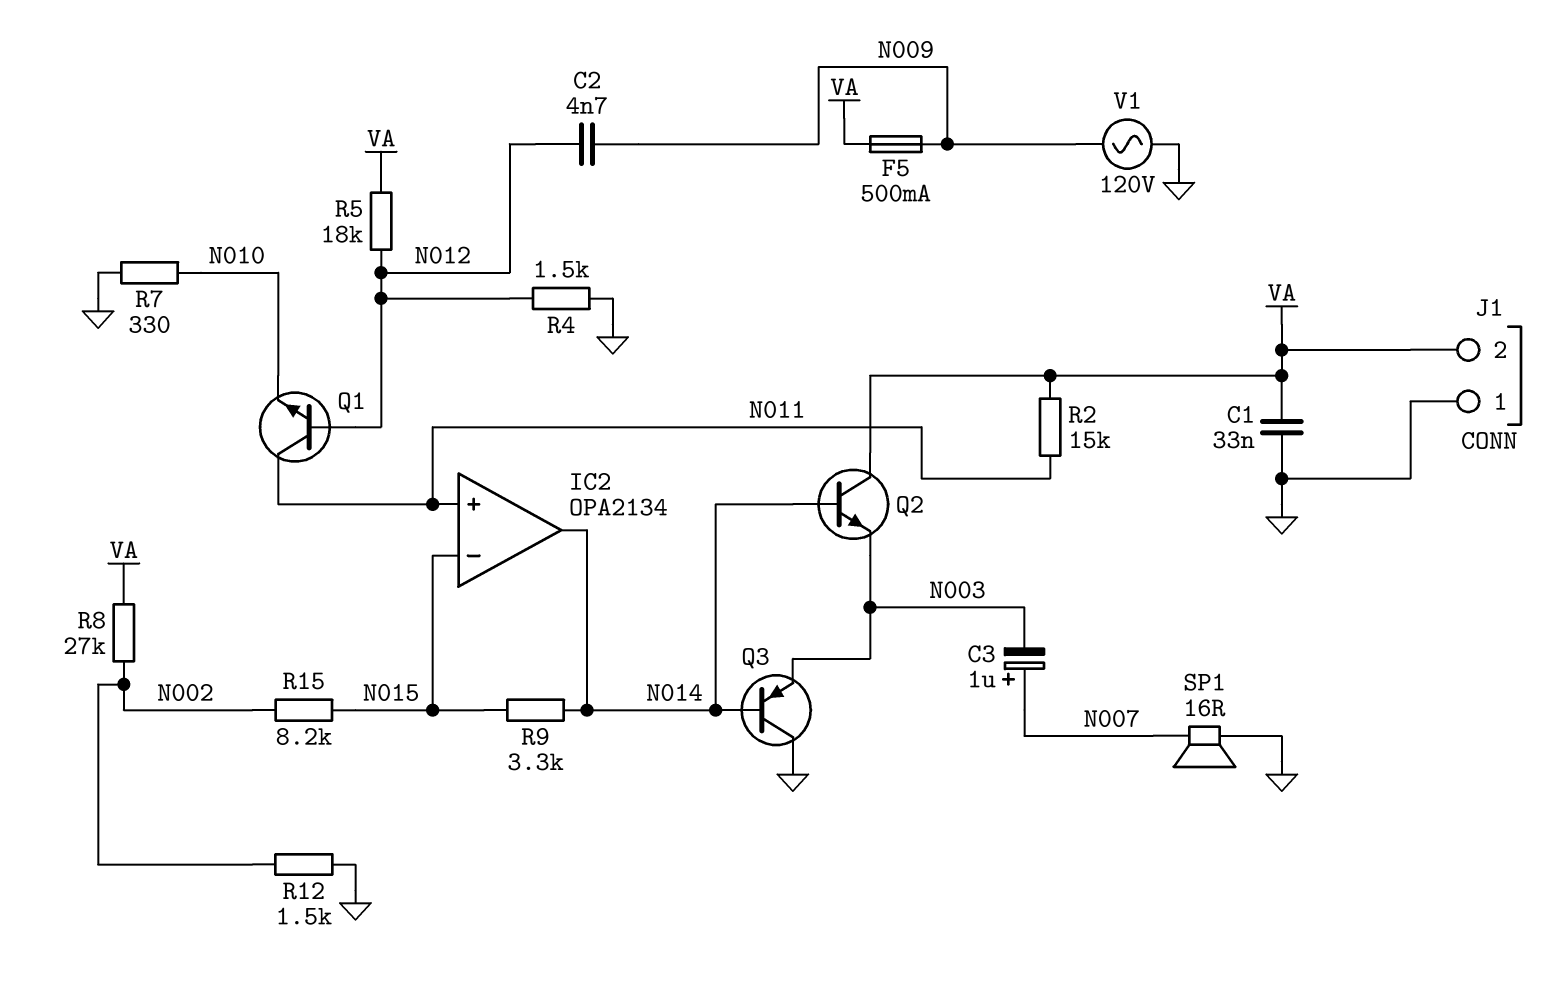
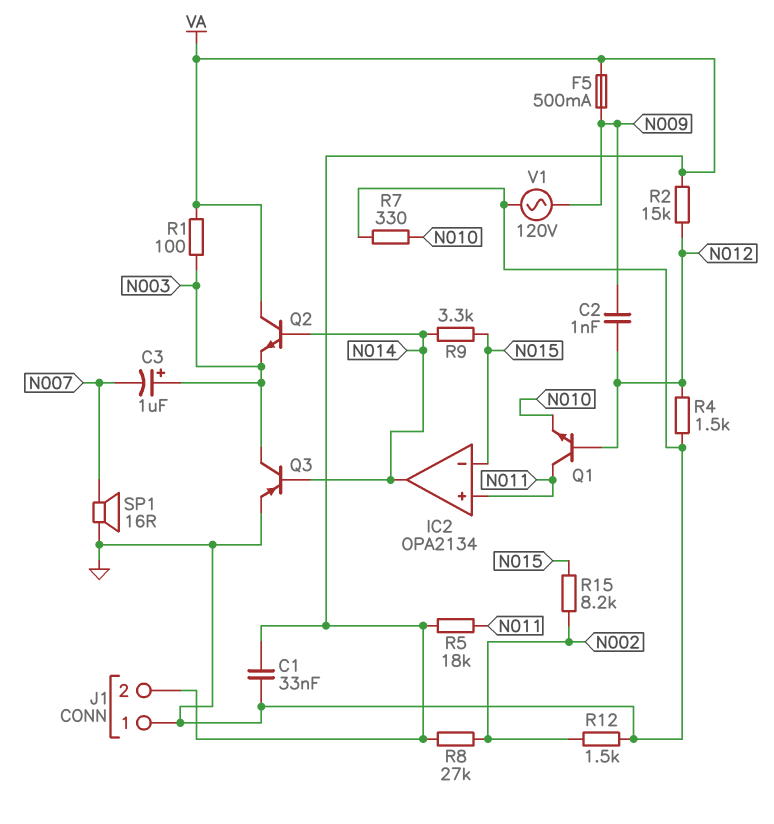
C2: 4.7nF (N009, N012) -> 1nF (N009, N012)
C3: 1uF (plus N007, minus N003) -> 1uF (plus N003, minus N007)
Q3: PNP (B N014, C GND, E N003) -> PNP (B N014, C N003, E GND)
R1: none -> 100 (N003, VA)
R2: 15k (N011, VA) -> 15k (N012, VA)
R5: 18k (N012, VA) -> 18k (N011, VA)

